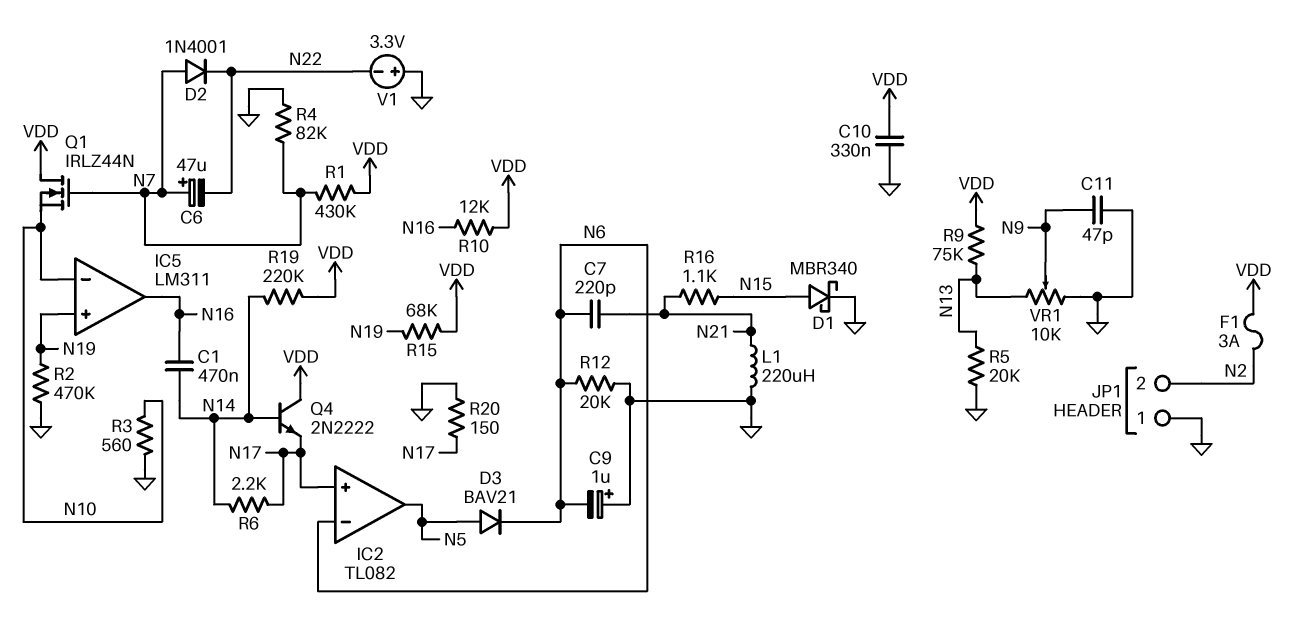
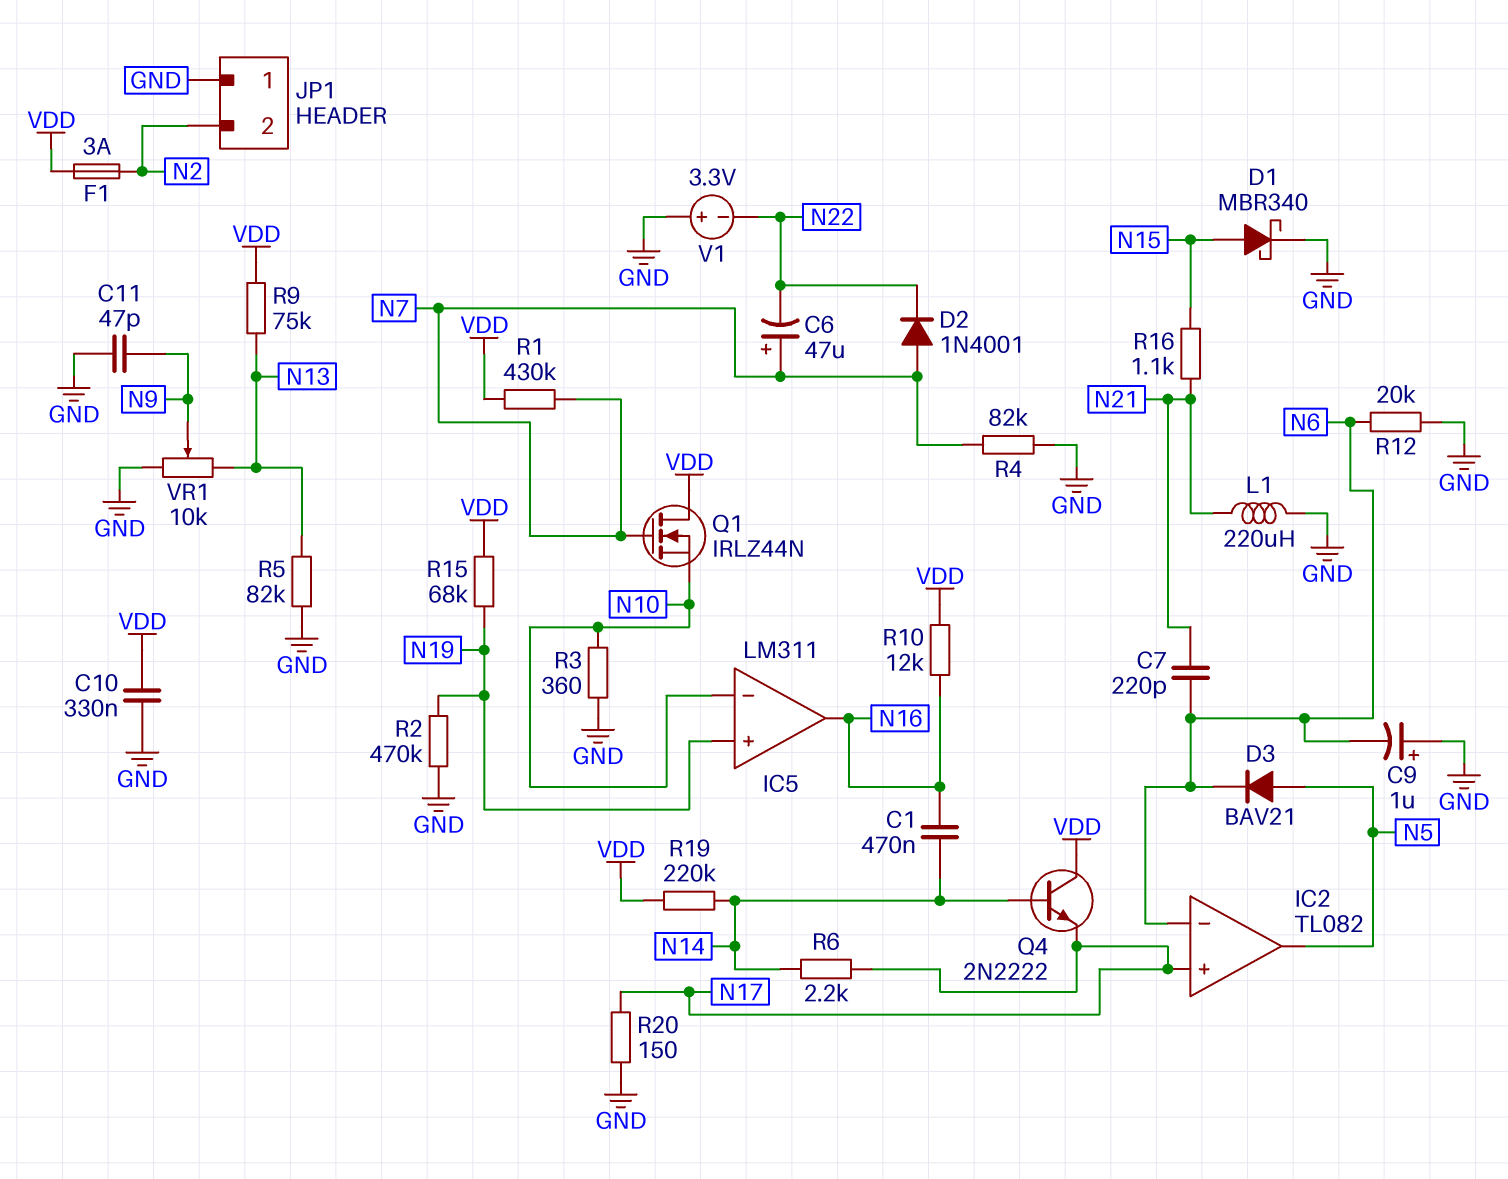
R3: 560 (GND, N10) -> 360 (GND, N10)
R5: 20k (GND, N13) -> 82k (GND, N13)

